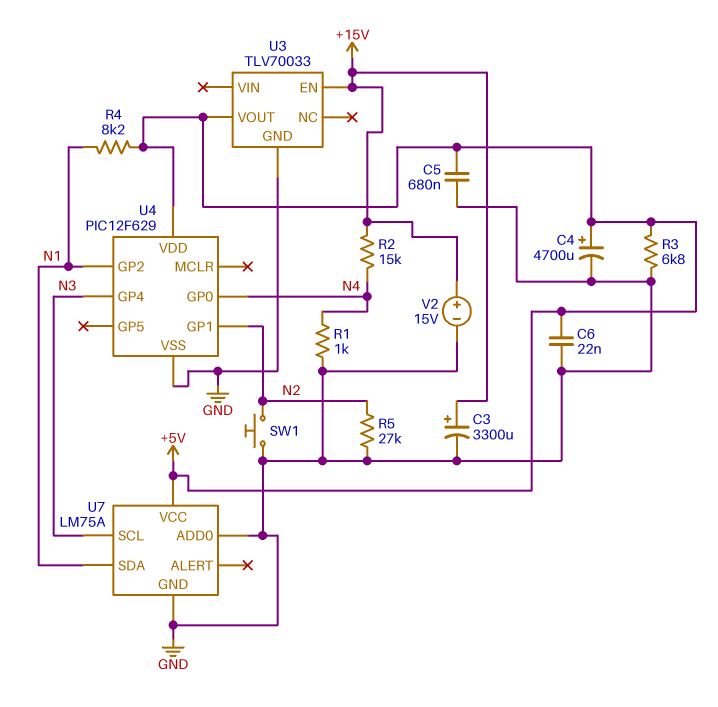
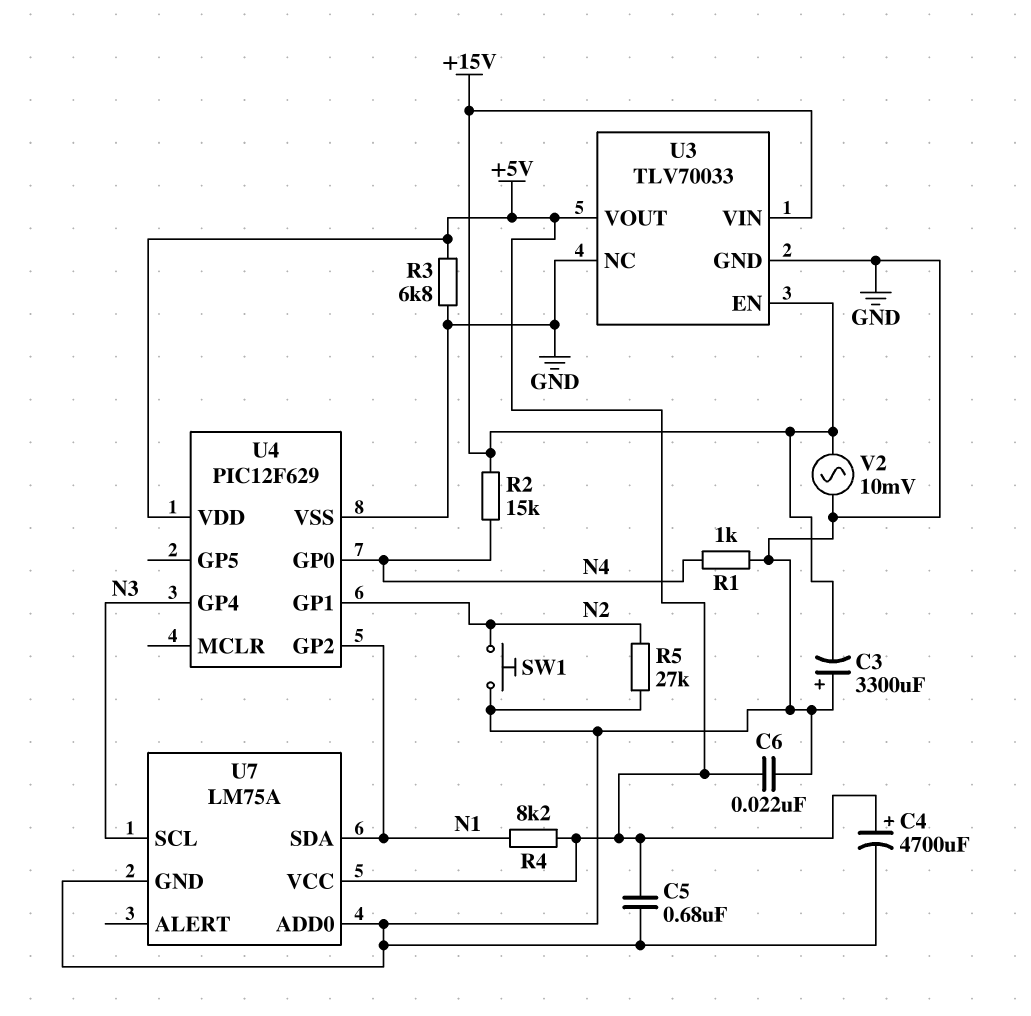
C3: 3300uF (plus +15V, minus GND) -> 3300uF (plus GND, minus +15V)
U3 pin NC: none -> GND
U3 pin VIN: none -> +15V
V2: 15V (plus +15V, minus GND) -> AC 10mV (+15V, GND)

